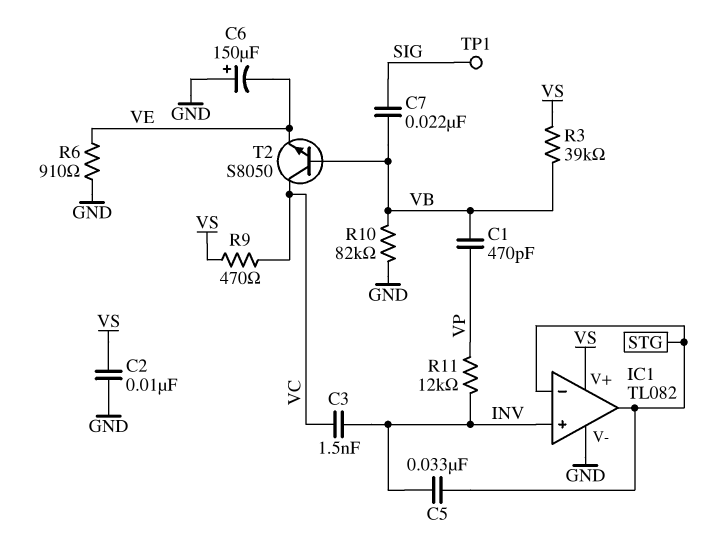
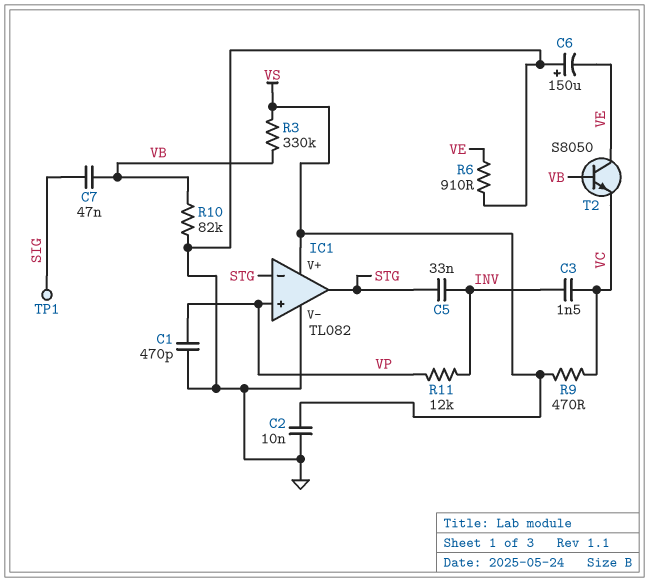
C1: 470pF (VB, VP) -> 470pF (GND, VP)
C7: 22nF (SIG, VB) -> 47nF (SIG, VB)
IC1 pin in+: INV -> VP
R3: 39k (VB, VS) -> 330k (VB, VS)
T2: NPN S8050 (B VB, C VC, E VE) -> NPN S8050 (B VB, C VE, E VC)

